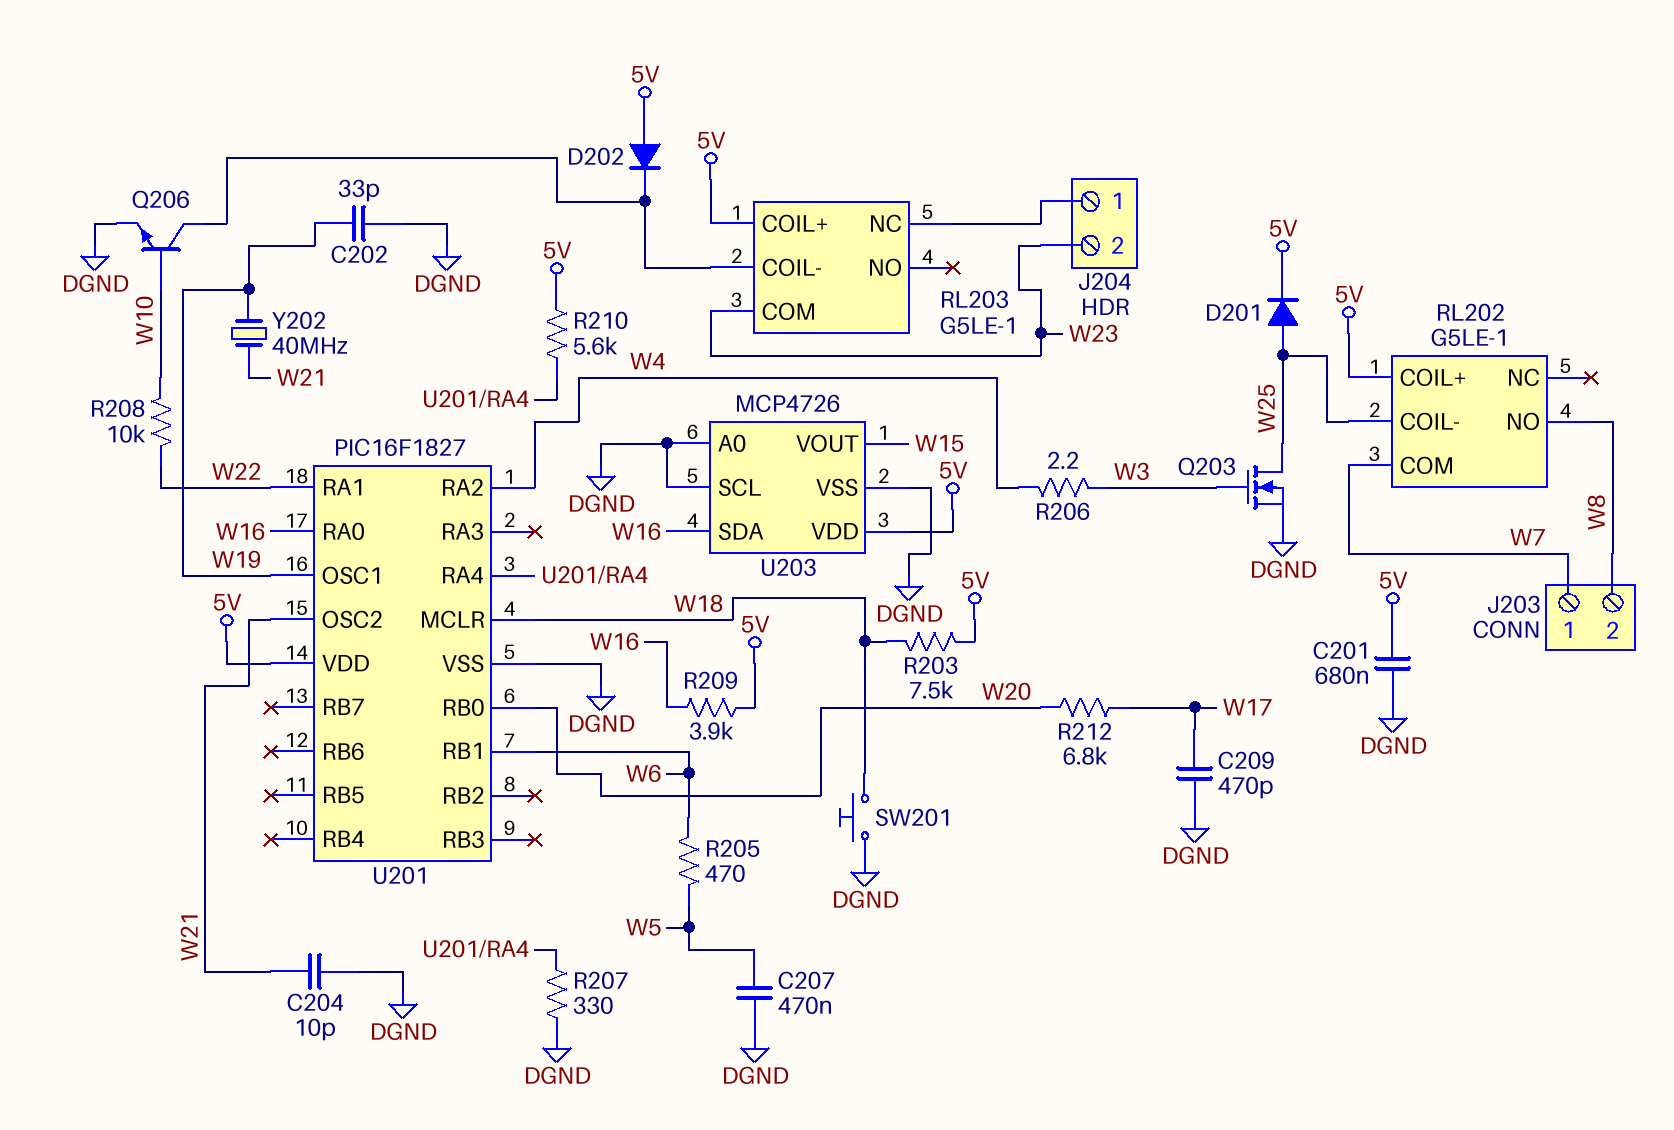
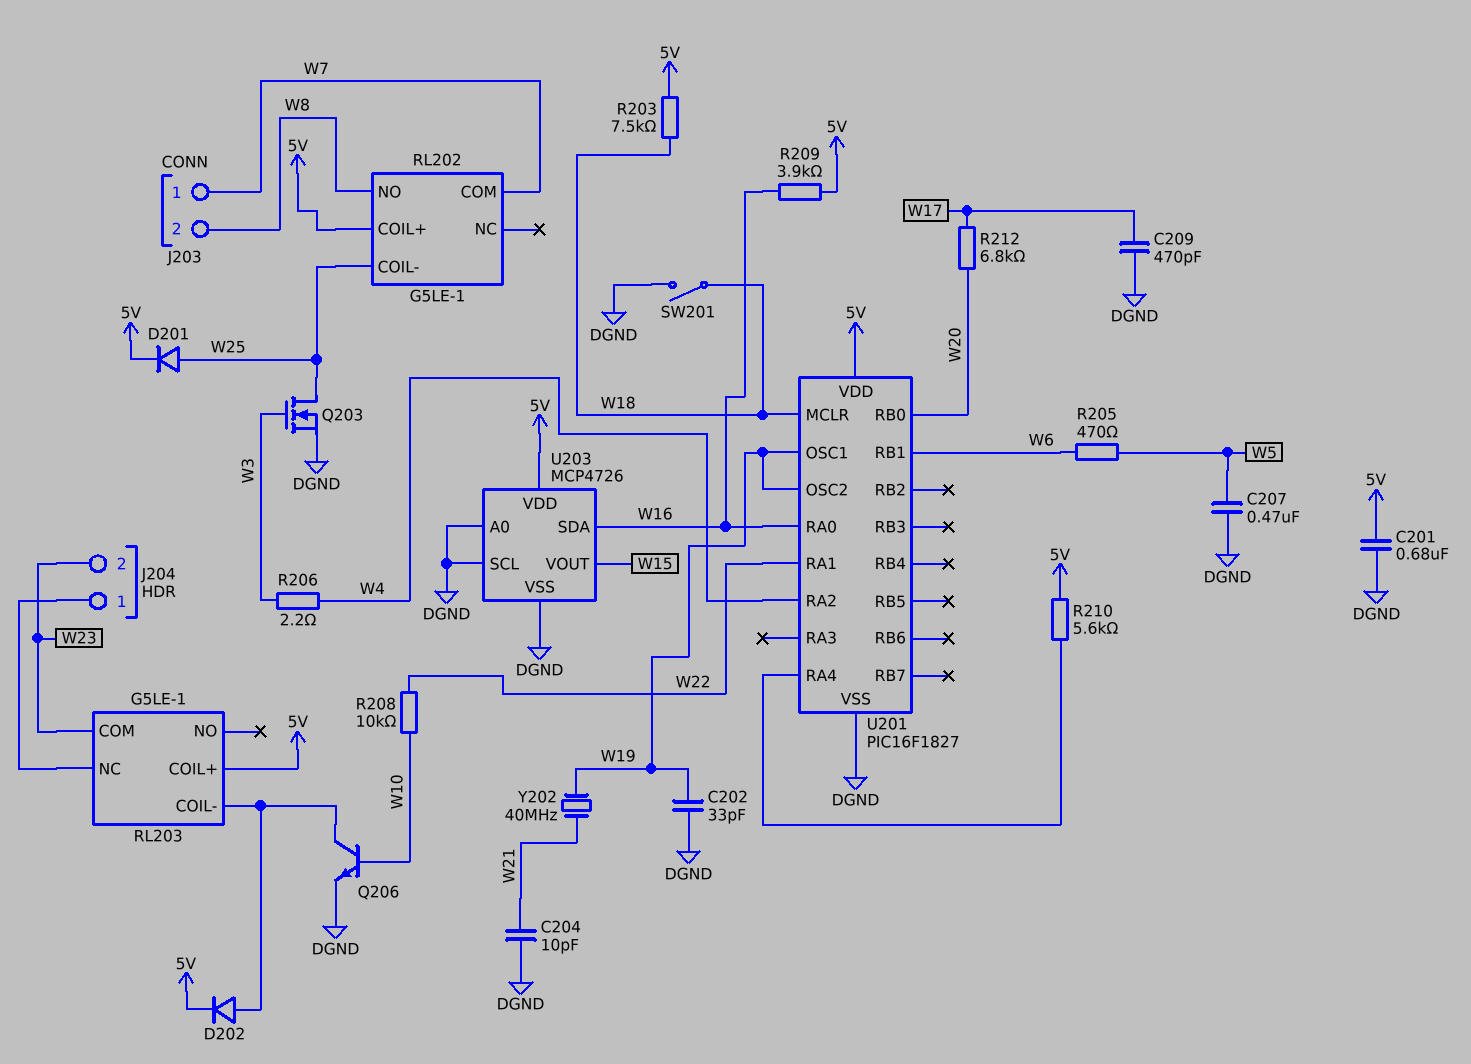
D202: diode (A 5V, K RL203/COIL-) -> diode (A RL203/COIL-, K 5V)
R207: 330 (DGND, U201/RA4) -> none
SW201: button (DGND, W18) -> switch (DGND, W18)
U201 pin OSC2: W21 -> W19

